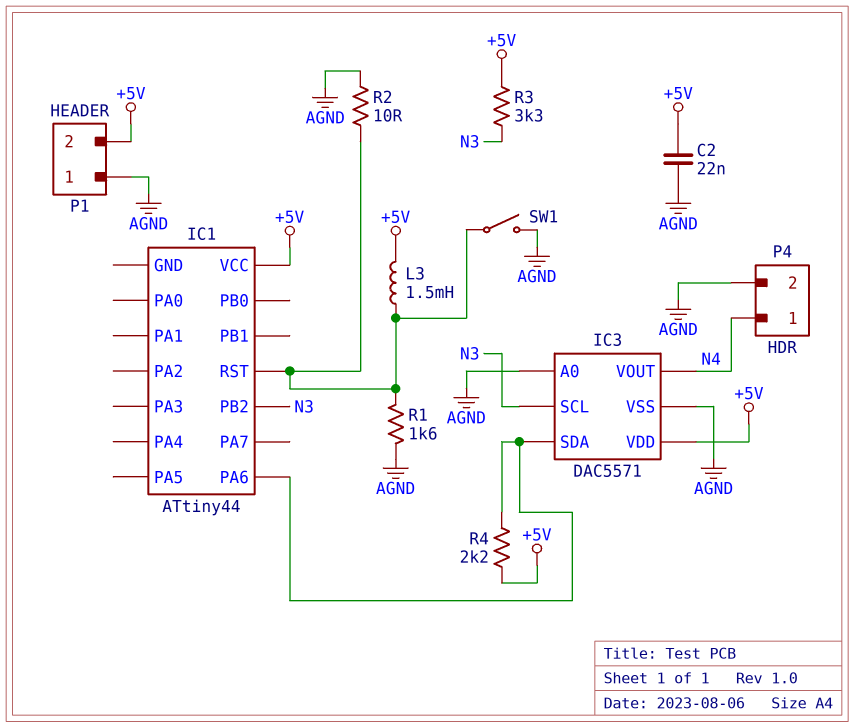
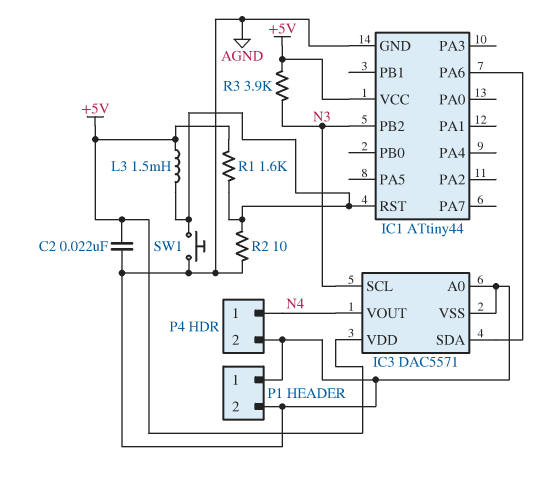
IC1 pin GND: none -> AGND
P1 pin 2: +5V -> AGND
R1: 1.6k (AGND, IC1/RST) -> 1.6k (+5V, IC1/RST)
R3: 3.3k (+5V, N3) -> 3.9k (+5V, N3)
R4: 2.2k (+5V, IC1/PA6) -> none
SW1: switch (AGND, IC1/RST) -> button (AGND, IC1/RST)

